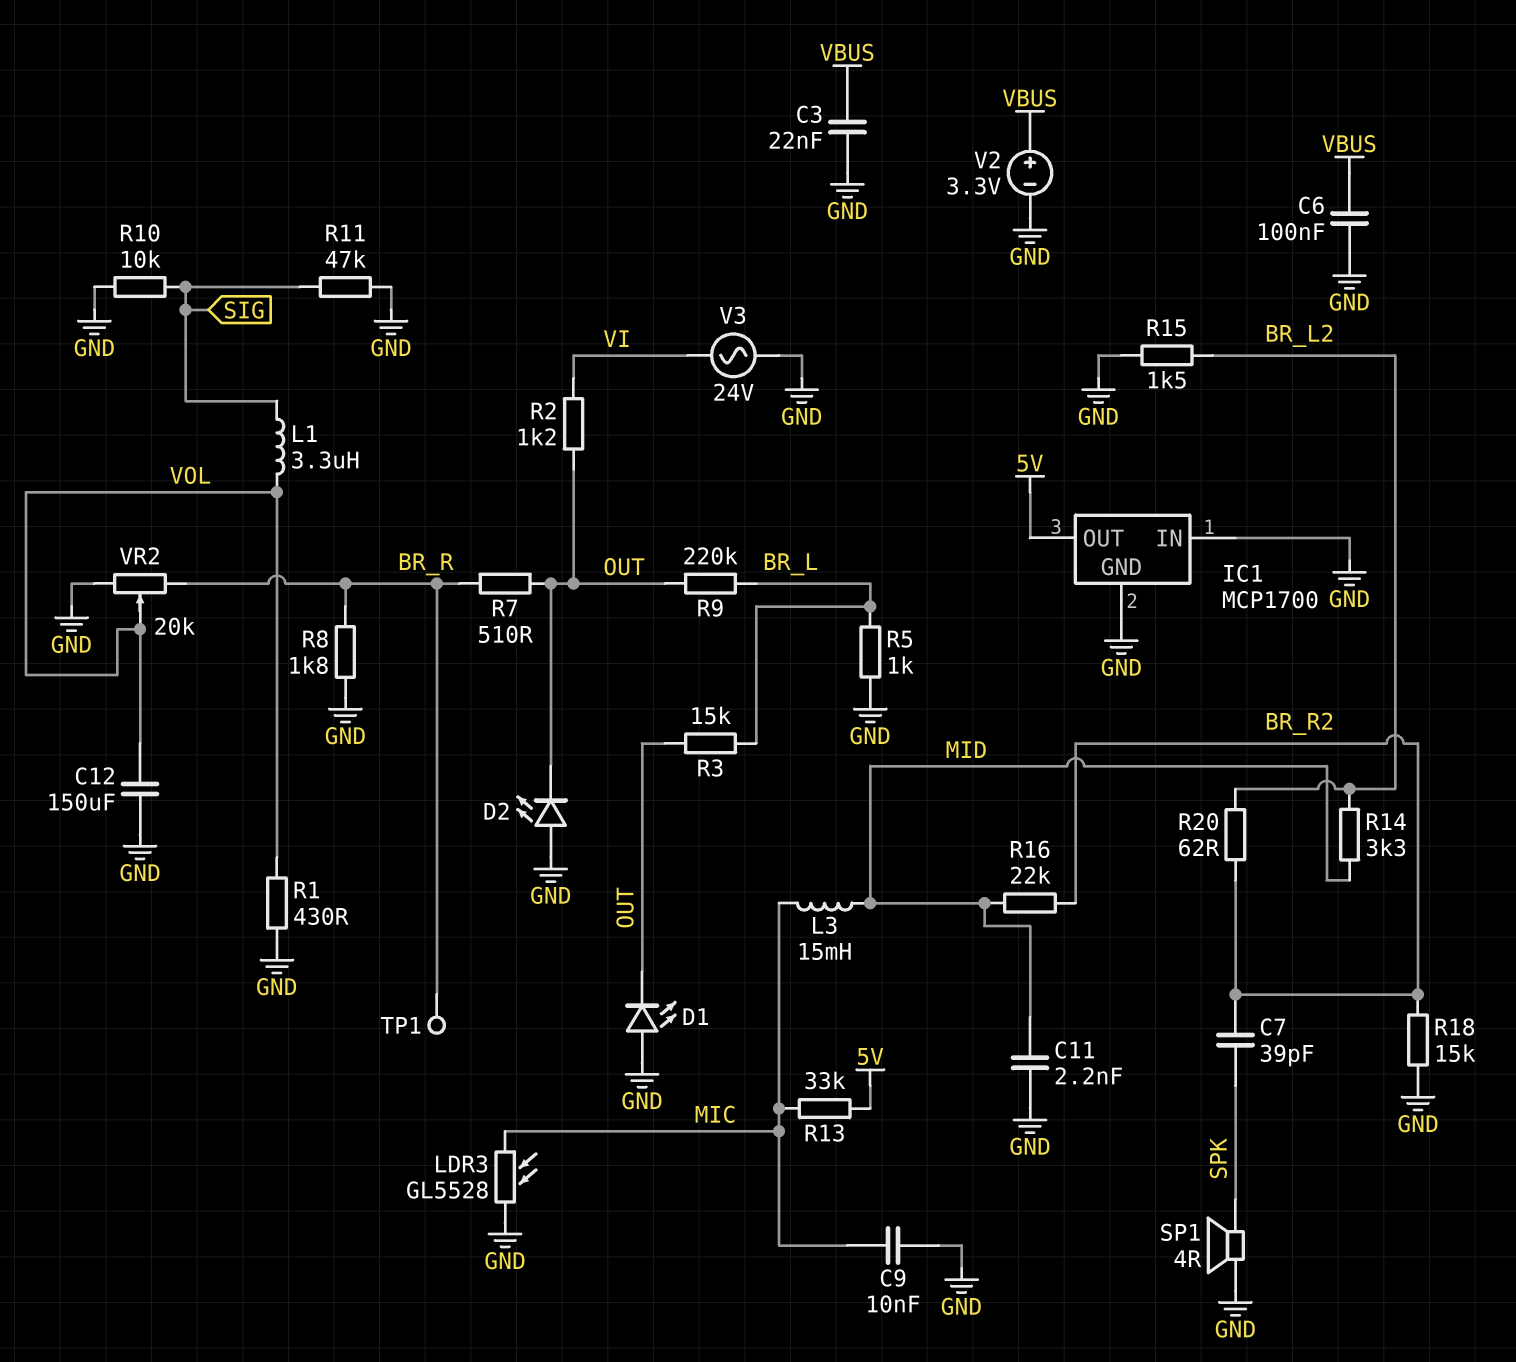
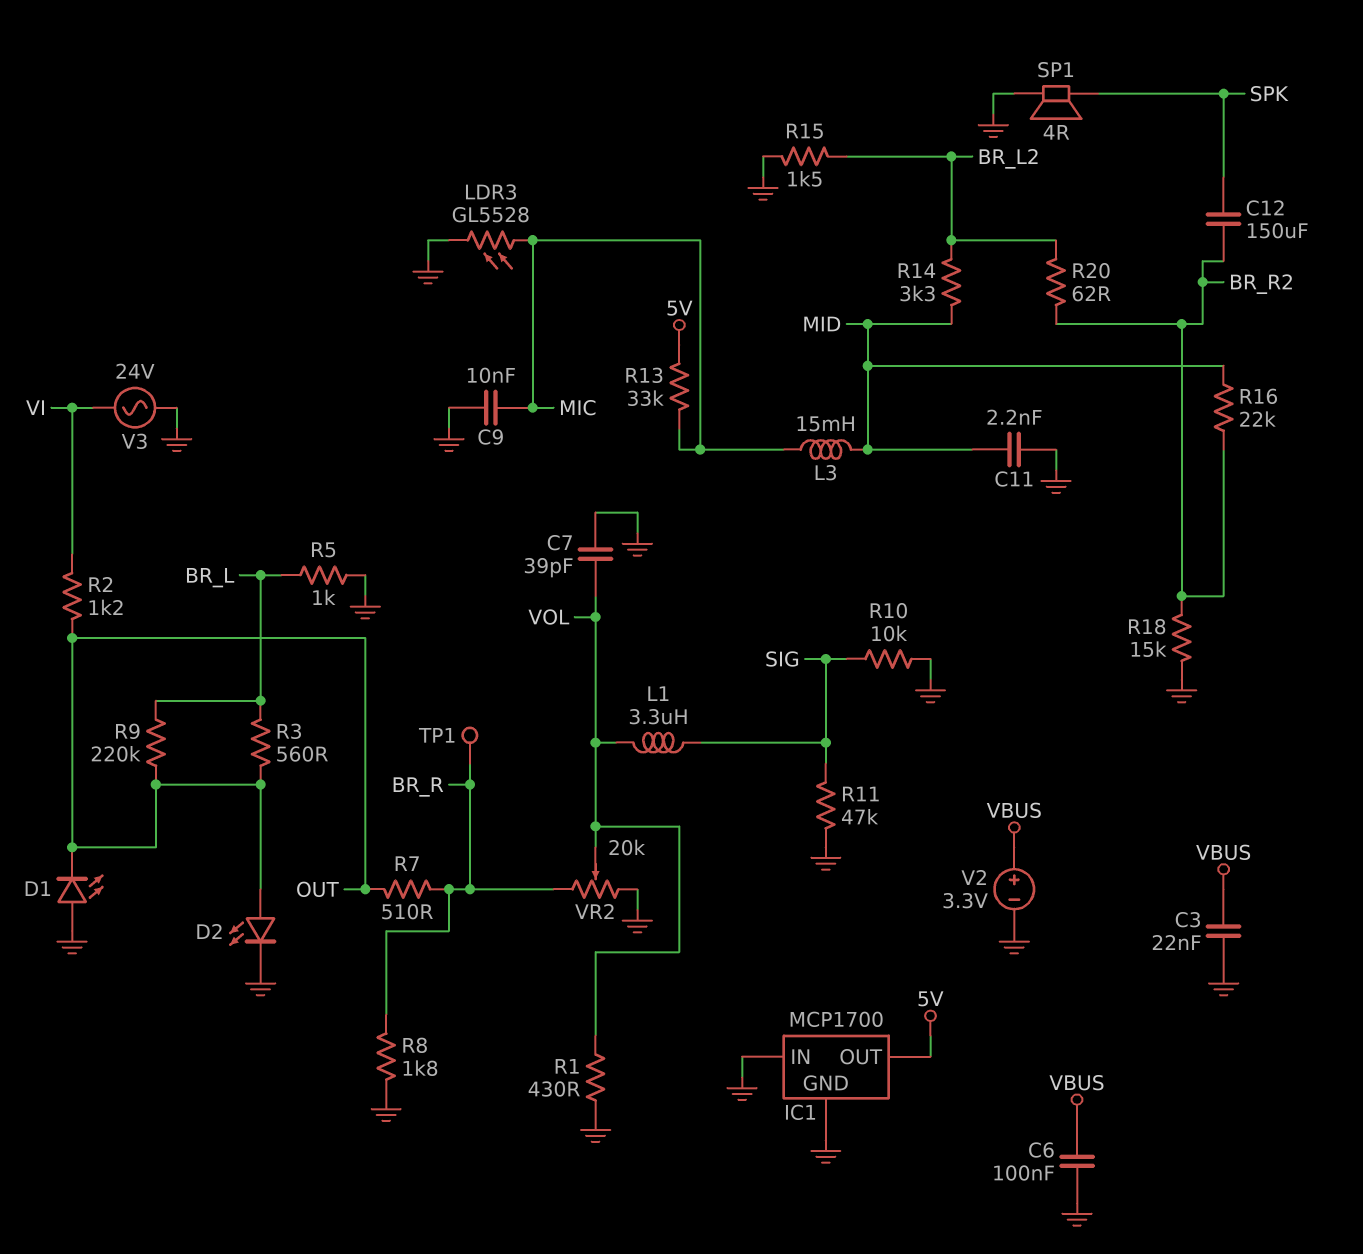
C7: 39pF (BR_R2, SPK) -> 39pF (GND, VOL)
C12: 150uF (GND, VOL) -> 150uF (BR_R2, SPK)
D2: LED (A GND, K OUT) -> LED (A OUT, K GND)
R3: 15k (BR_L, OUT) -> 560 (BR_L, OUT)

